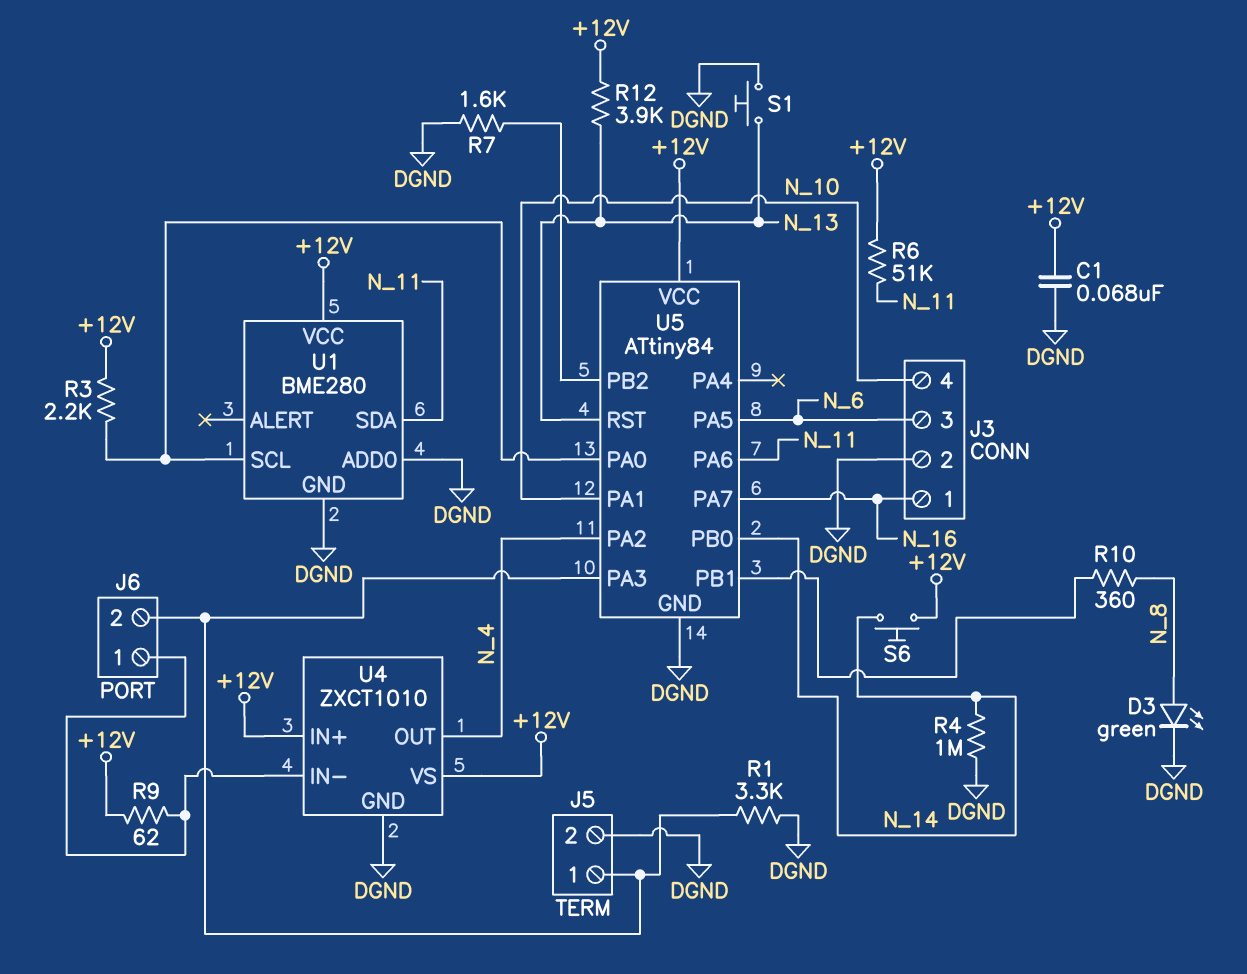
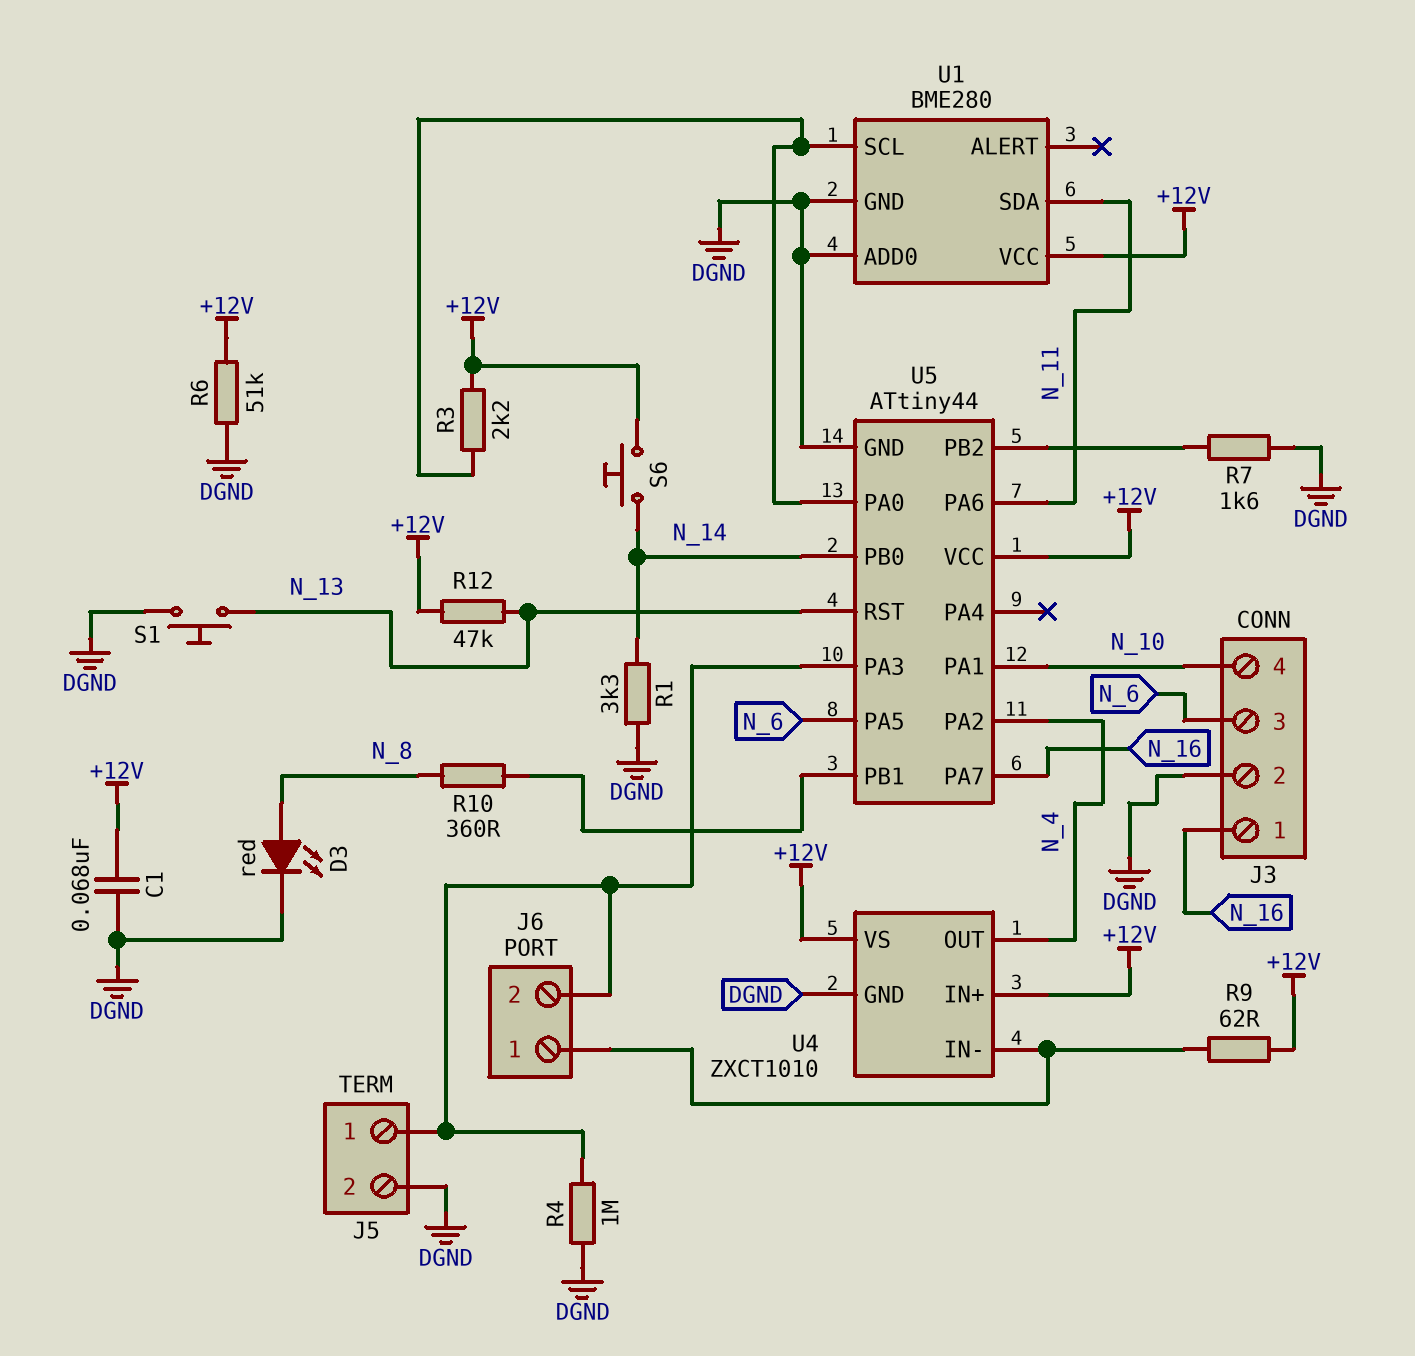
D3: LED green (A N_8, K DGND) -> LED red (A N_8, K DGND)
R1: 3.3k (DGND, J5/1) -> 3.3k (DGND, N_14)
R4: 1M (DGND, N_14) -> 1M (DGND, J5/1)
R6: 51k (+12V, N_11) -> 51k (+12V, DGND)
R12: 3.9k (+12V, N_13) -> 47k (+12V, N_13)
U5: ATtiny84 -> ATtiny44

